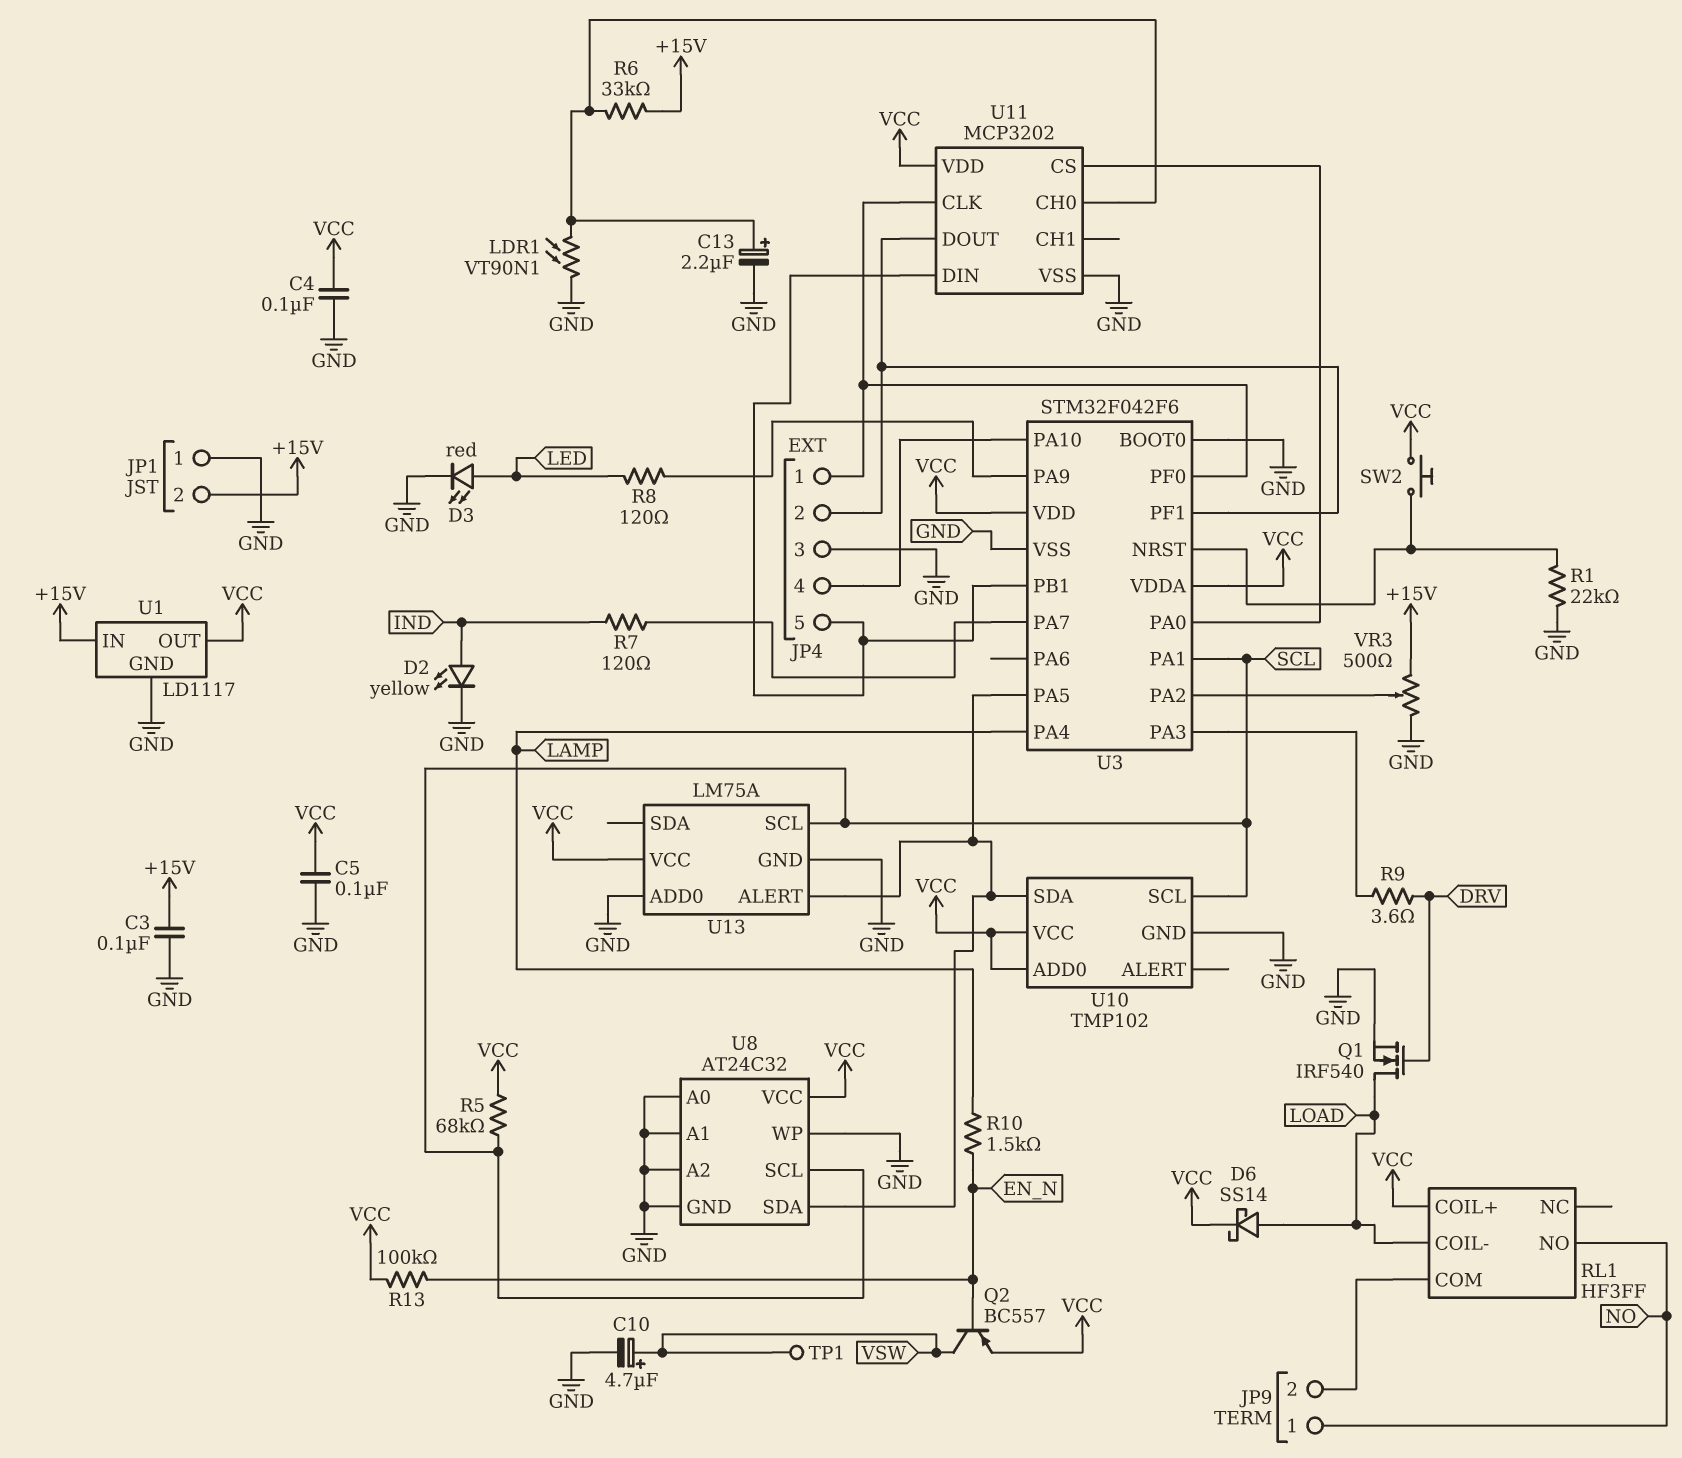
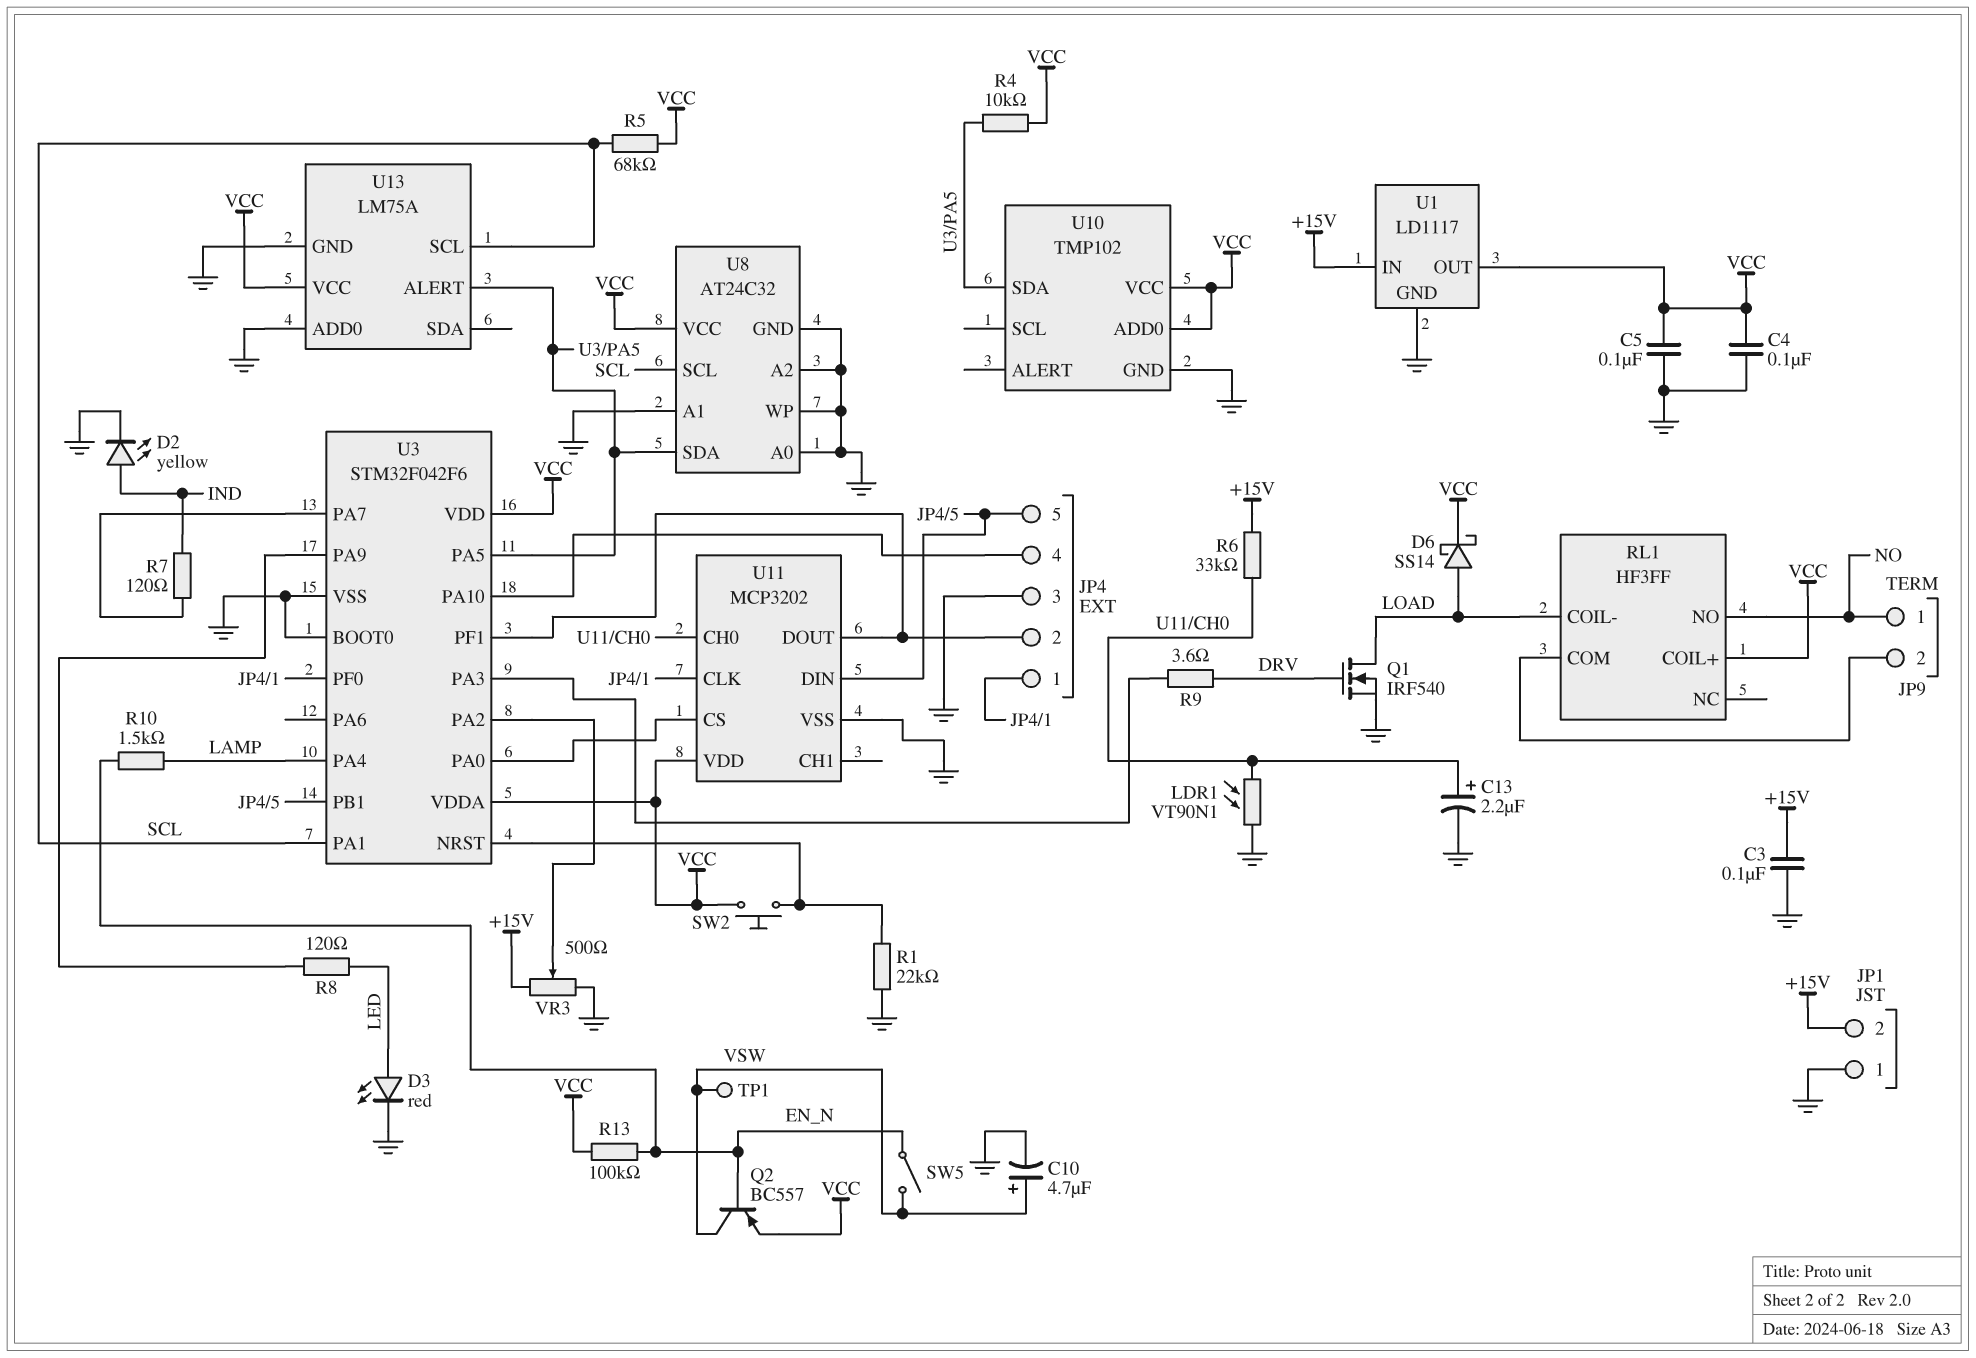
R4: none -> 10k (U3/PA5, VCC)
SW5: none -> switch (EN_N, VSW)
U10 pin SCL: SCL -> none

